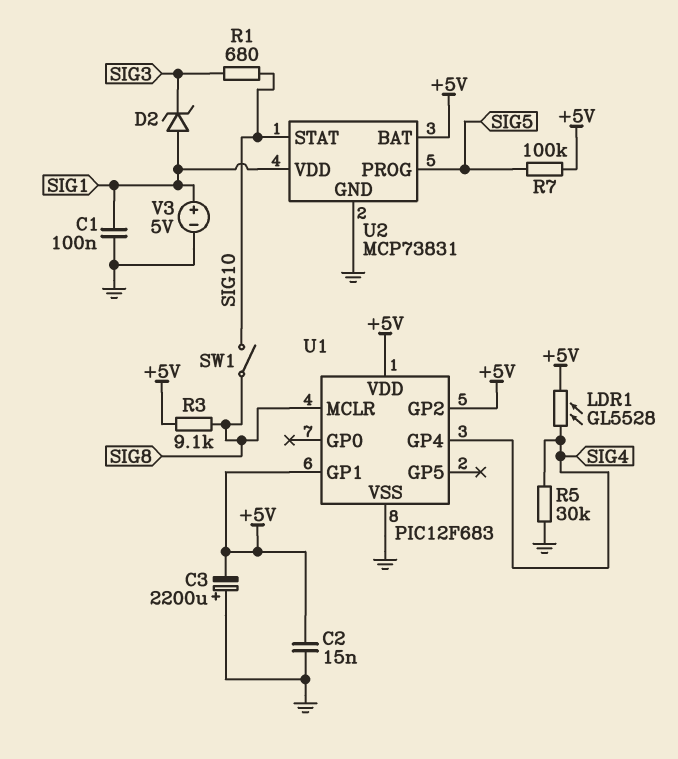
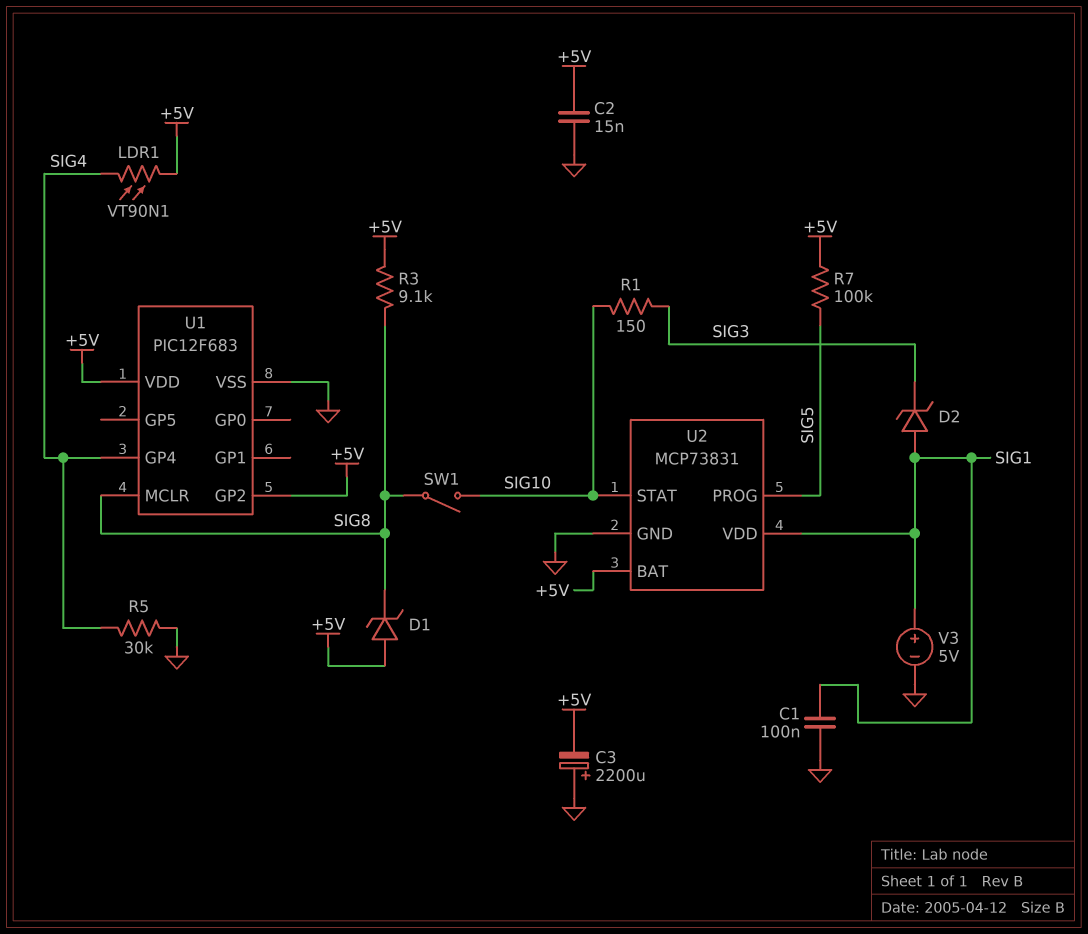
D1: none -> zener (A +5V, K SIG8)
LDR1: GL5528 (+5V, SIG4) -> VT90N1 (+5V, SIG4)
R1: 680 (SIG3, SIG10) -> 150 (SIG3, SIG10)
U1 pin GP1: +5V -> none

